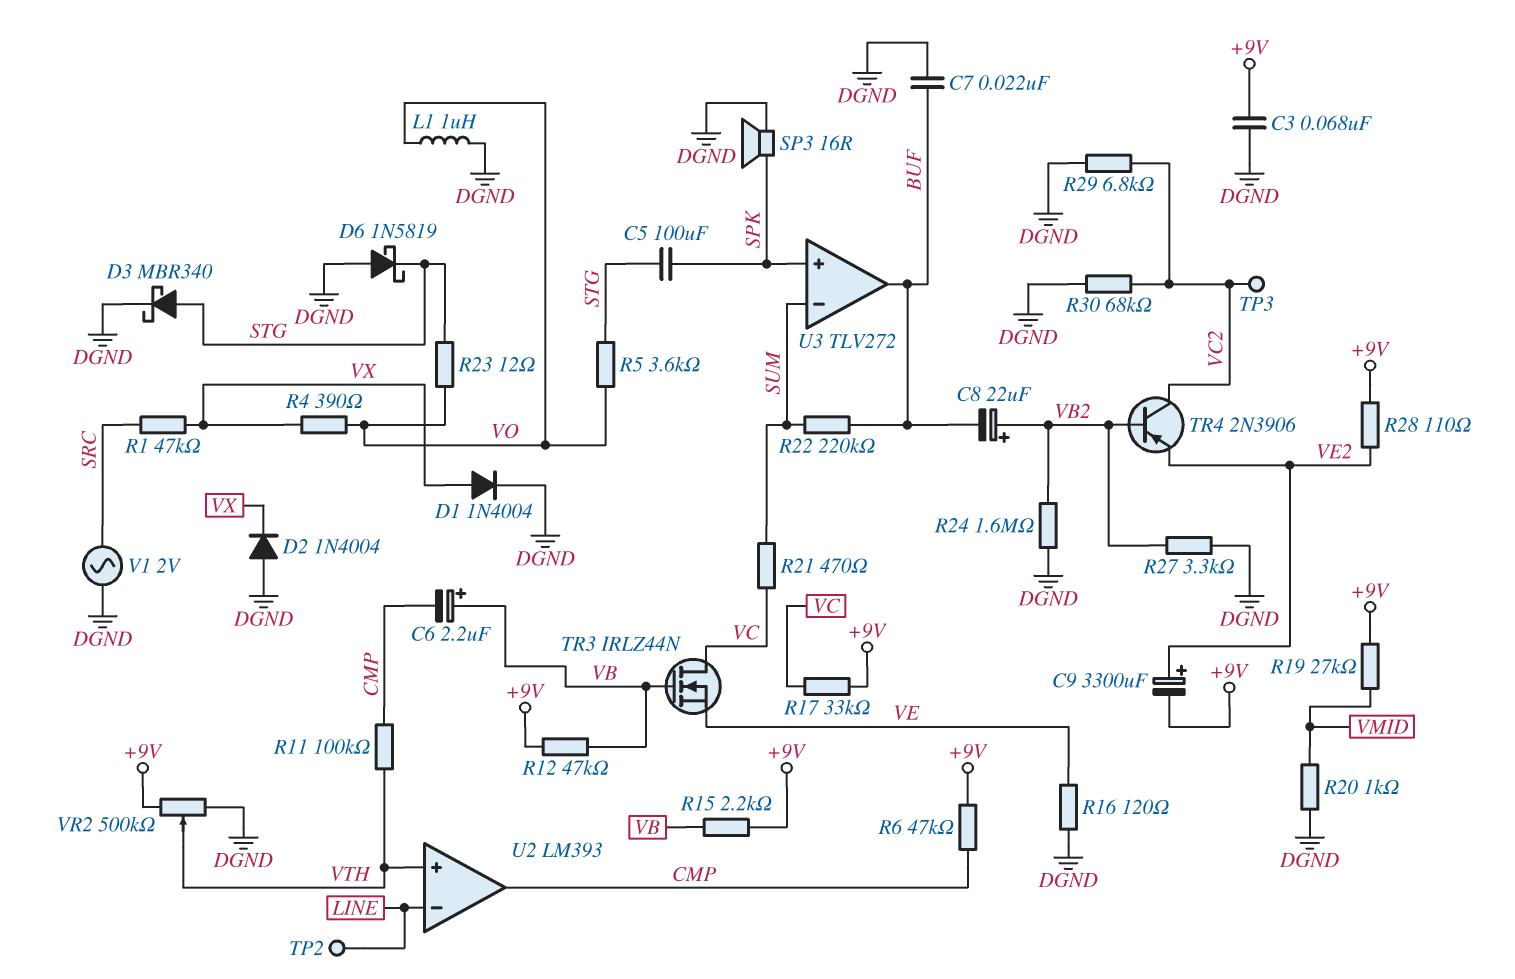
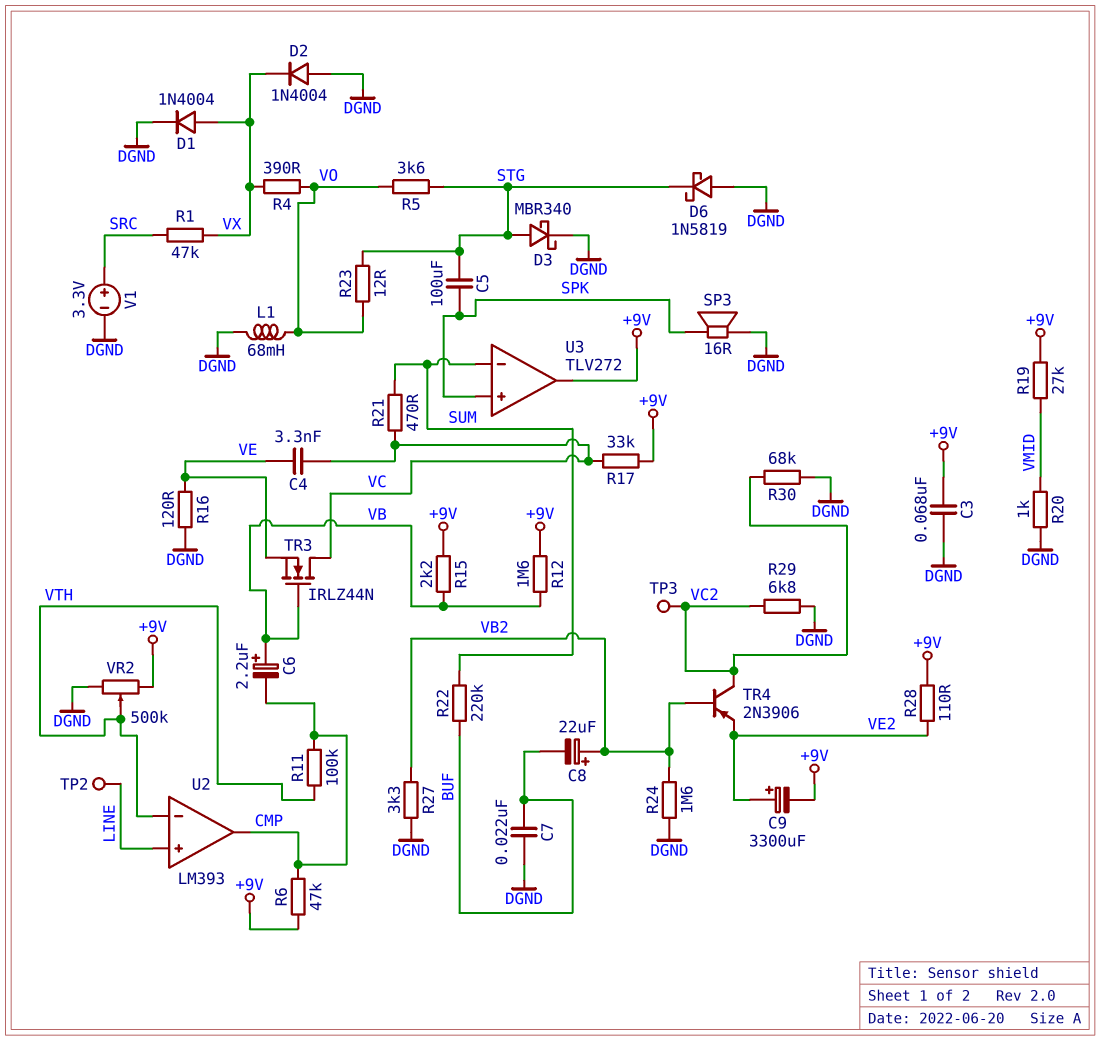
C4: none -> 3.3nF (VC, VE)
L1: 1uH (DGND, VO) -> 68mH (DGND, VO)
R12: 47k (+9V, VB) -> 1.6M (+9V, VB)
U2 pin in+: VTH -> LINE
U2 pin in-: LINE -> VTH
U3 pin out: BUF -> +9V
V1: AC 2V (DGND, SRC) -> 3.3V (plus SRC, minus DGND)

